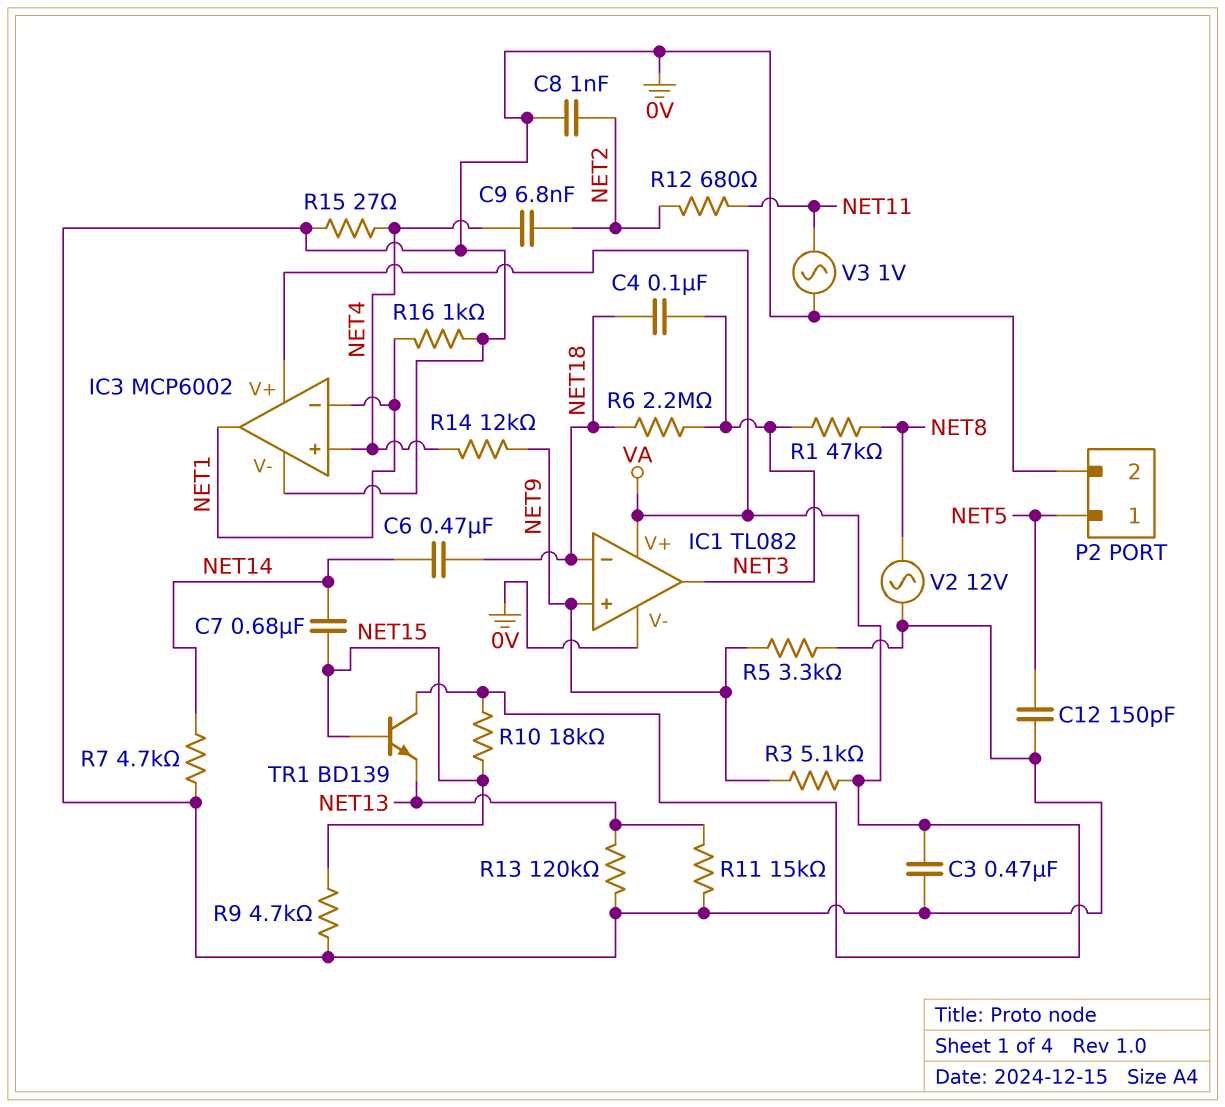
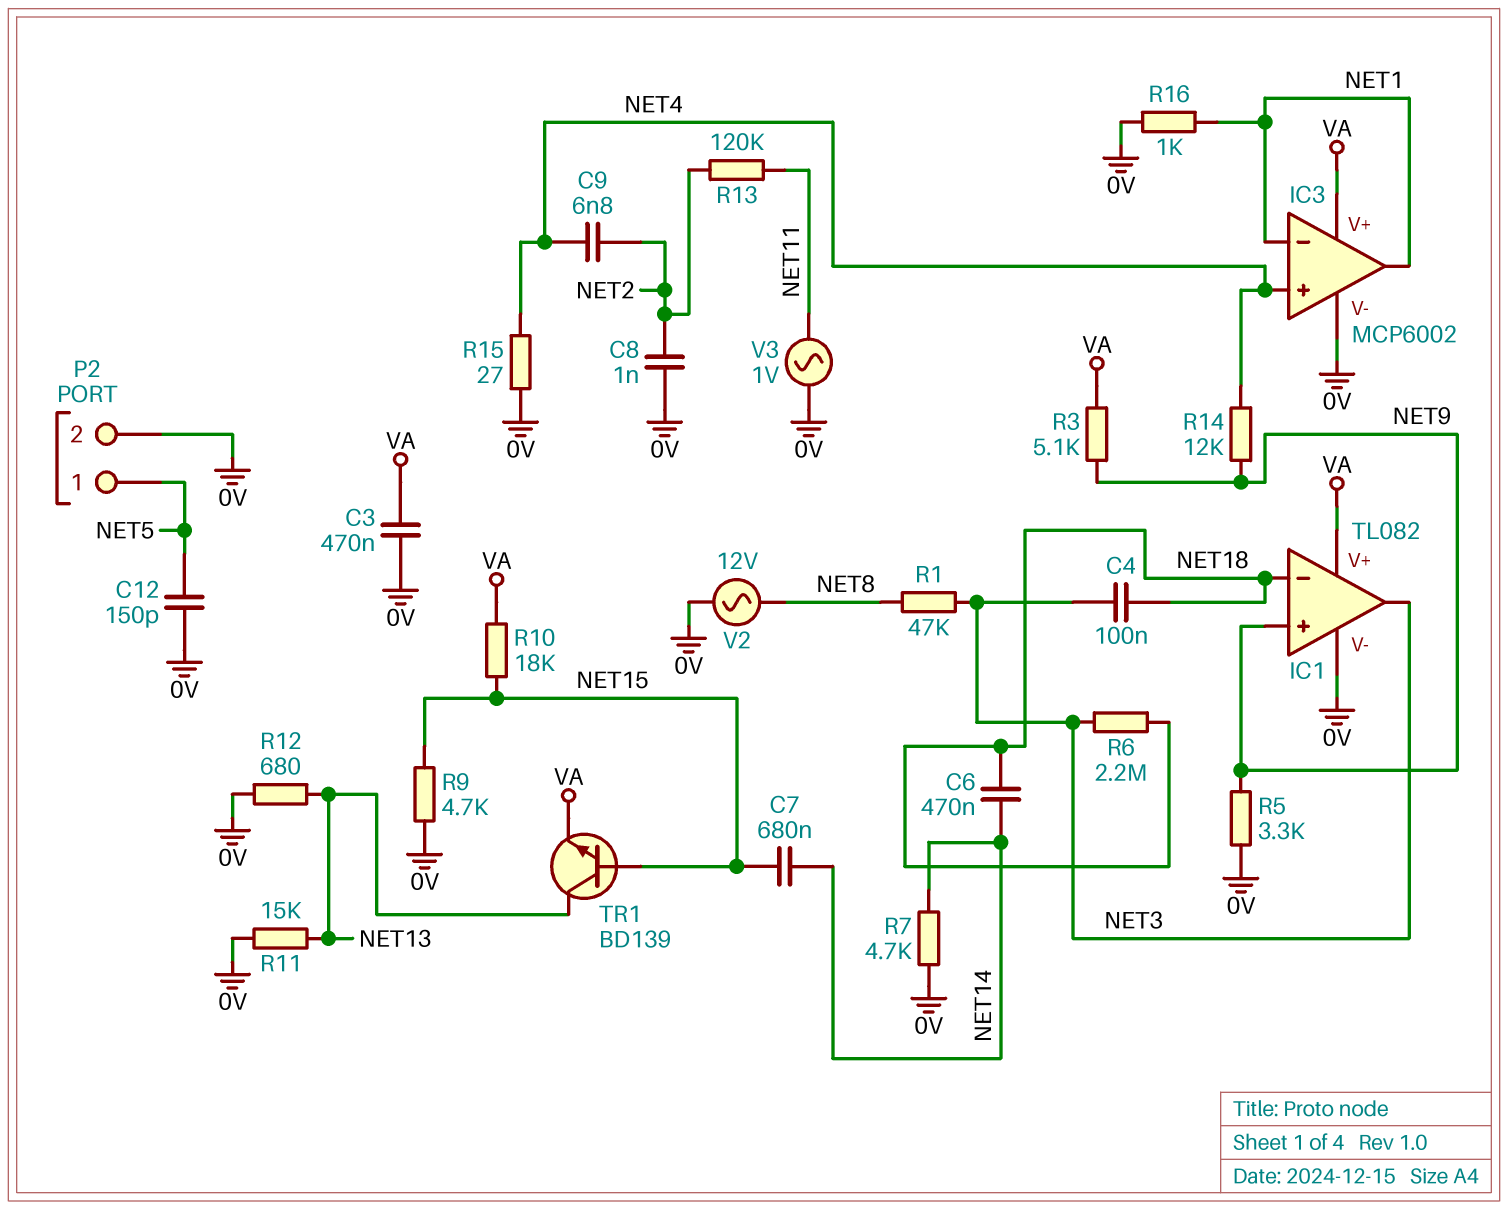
R12: 680 (NET2, NET11) -> 680 (0V, NET13)
R13: 120k (0V, NET13) -> 120k (NET2, NET11)
TR1: NPN BD139 (B NET15, C VA, E NET13) -> NPN BD139 (B NET15, C NET13, E VA)

